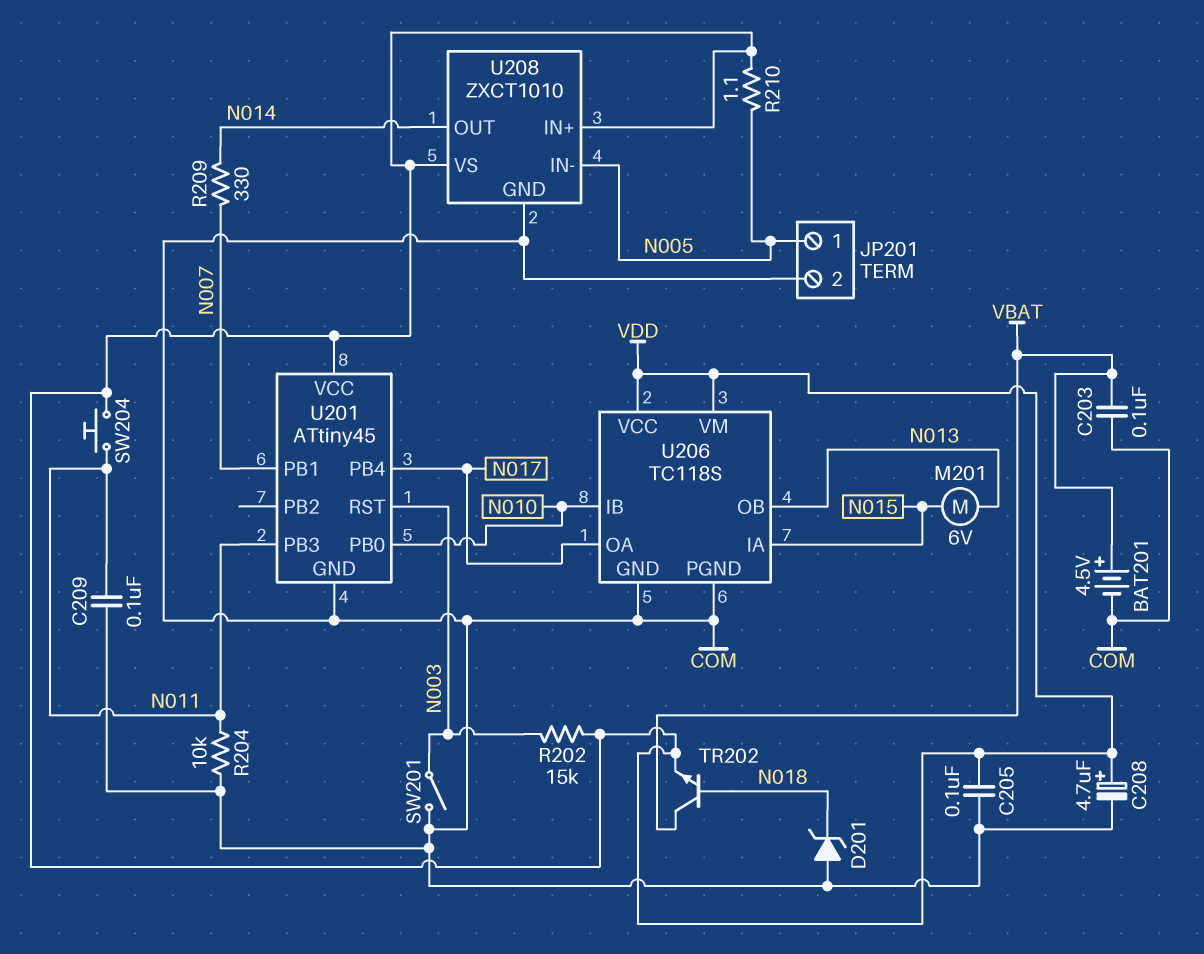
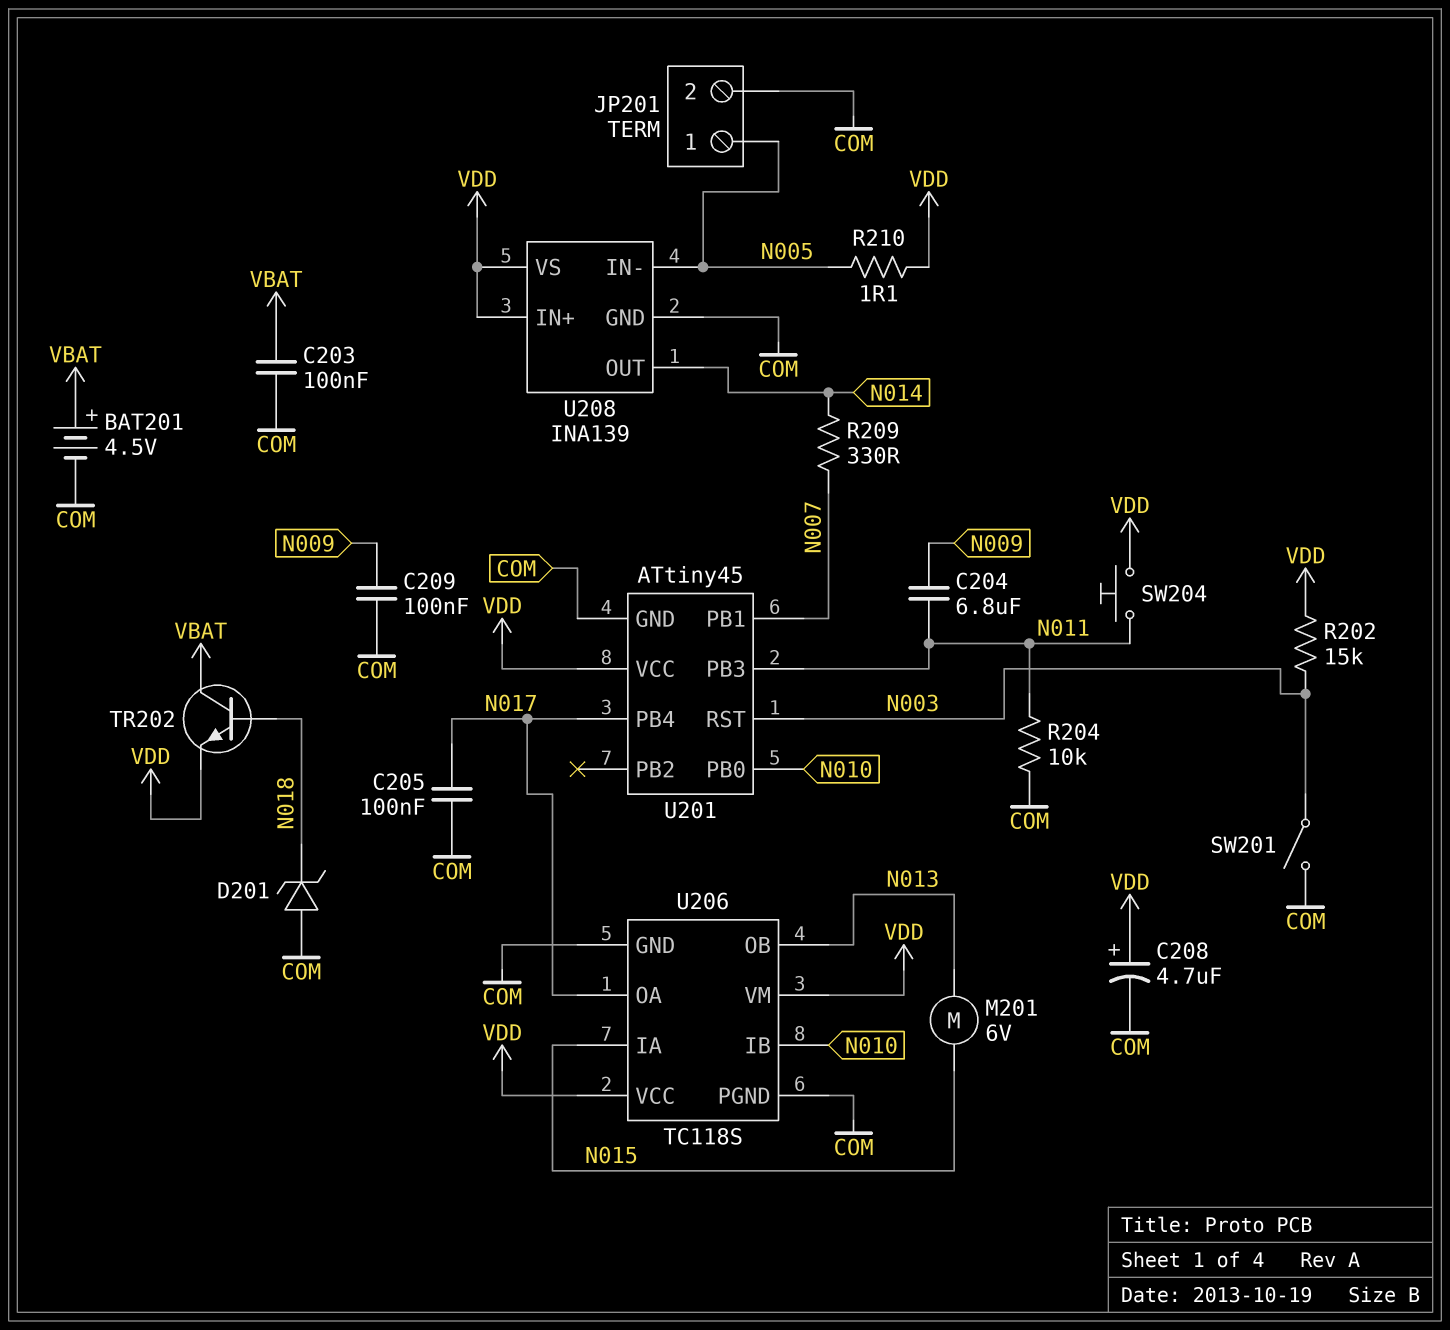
C204: none -> 6.8uF (N009, N011)
C205: 100nF (COM, VDD) -> 100nF (COM, N017)
C209: 100nF (COM, N011) -> 100nF (COM, N009)
U208: ZXCT1010 -> INA139

